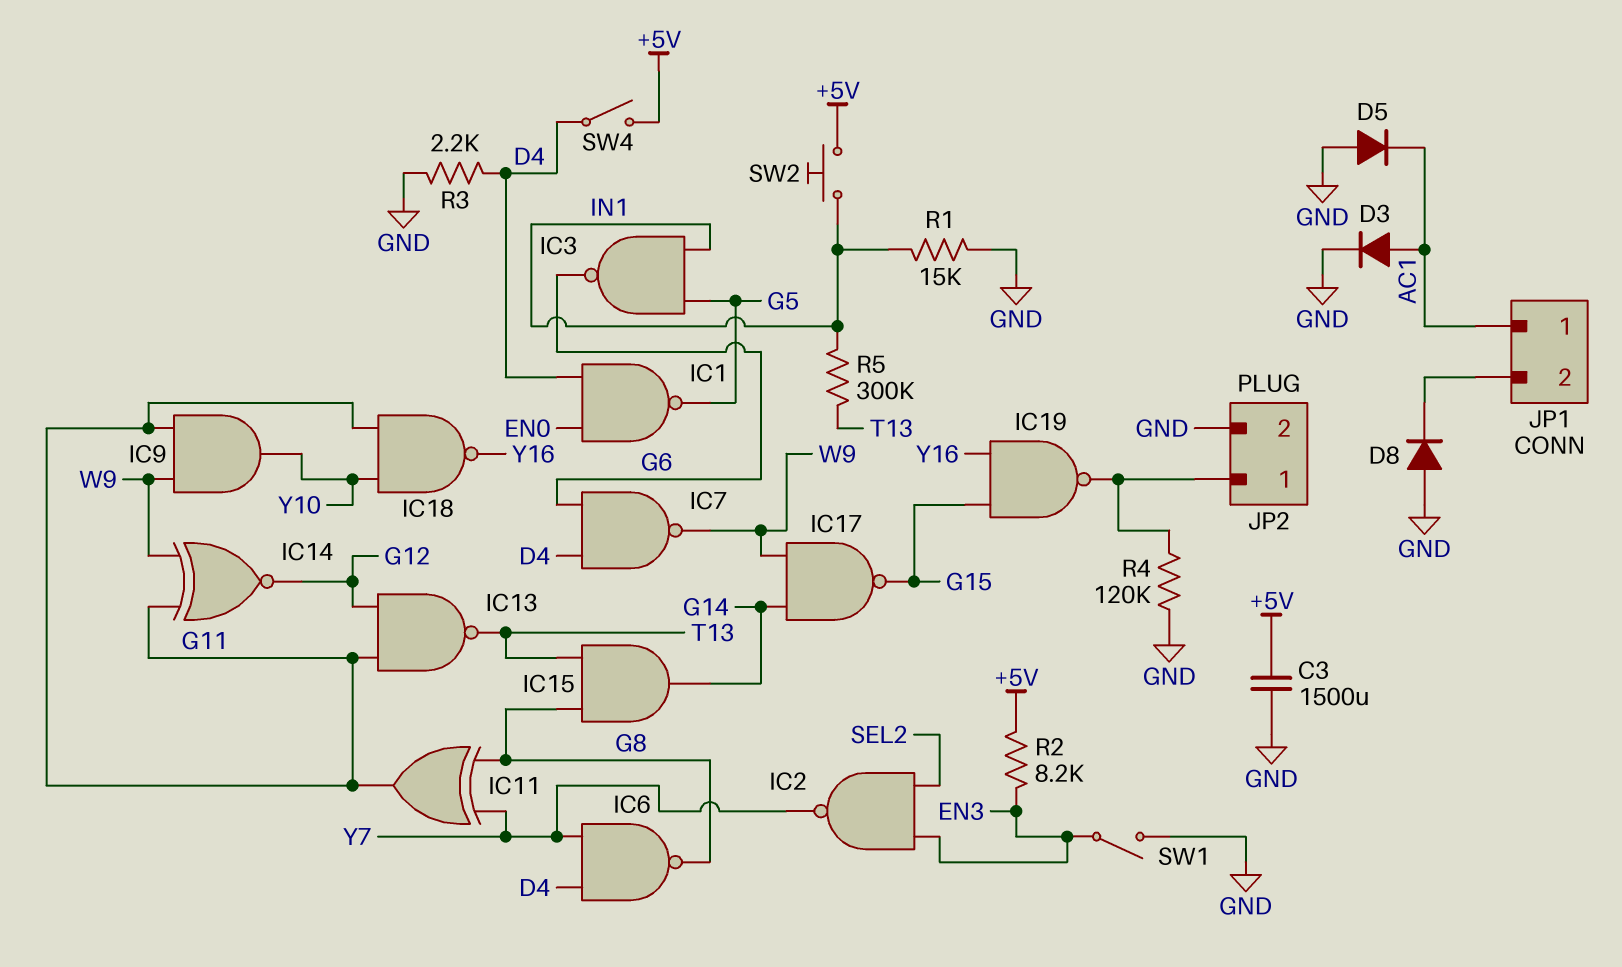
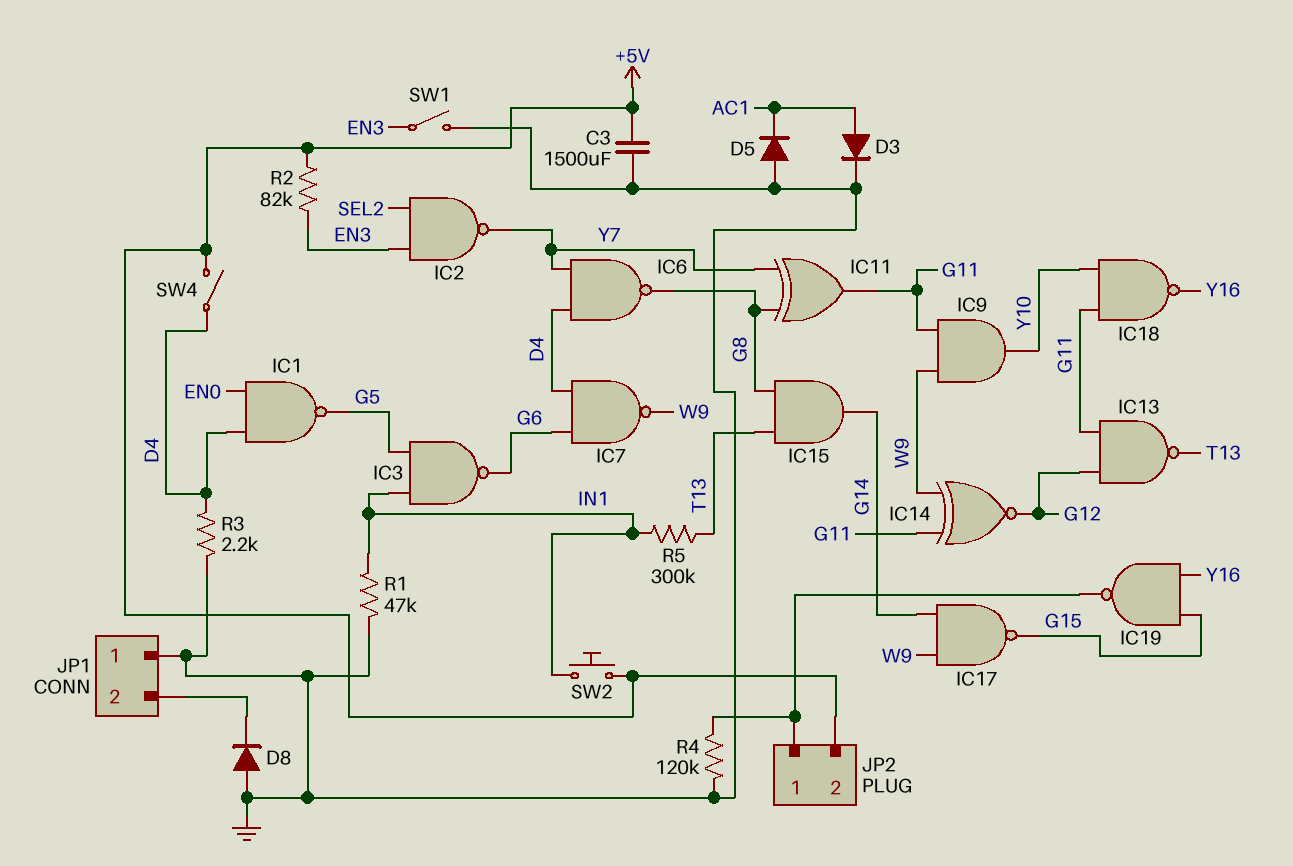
JP1 pin 1: AC1 -> GND
JP2 pin 2: GND -> +5V
R1: 15k (GND, IN1) -> 47k (GND, IN1)
R2: 8.2k (+5V, EN3) -> 82k (+5V, EN3)

